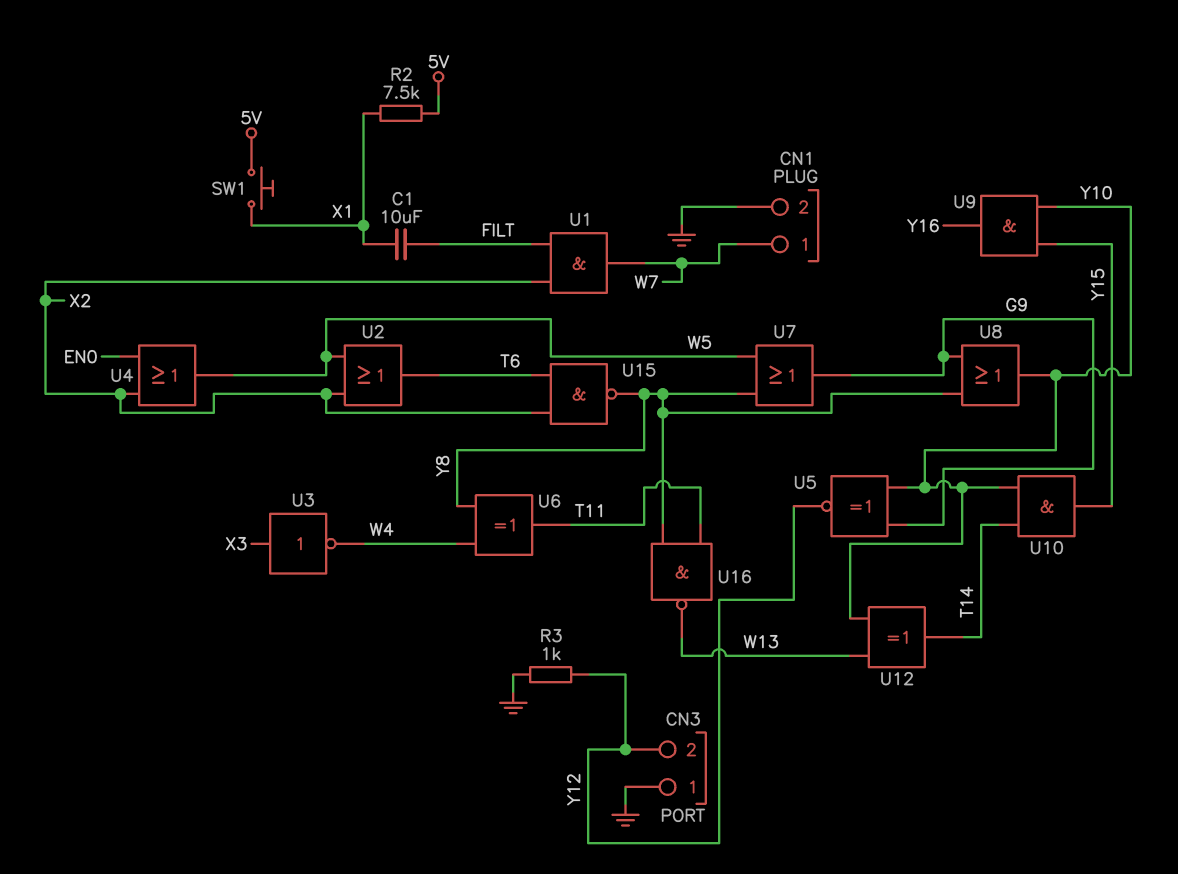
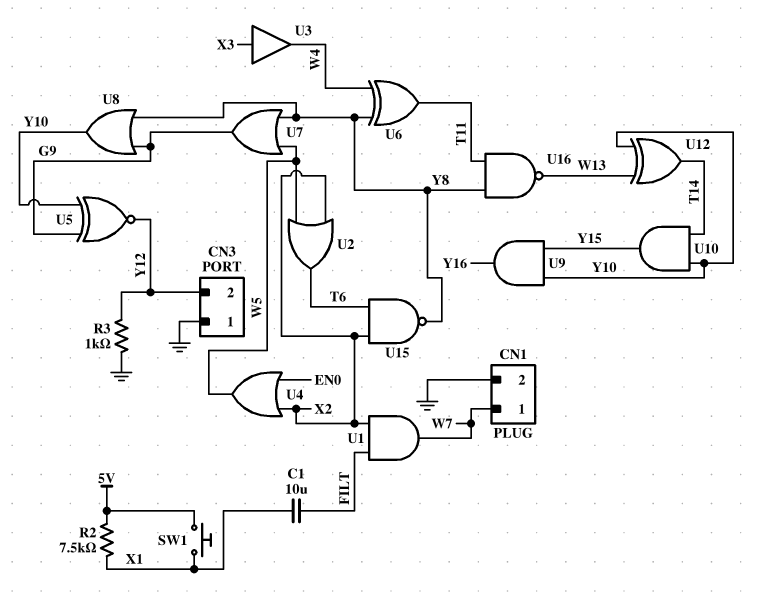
U3: NOT (in X3, out W4) -> buffer (in X3, out W4)

